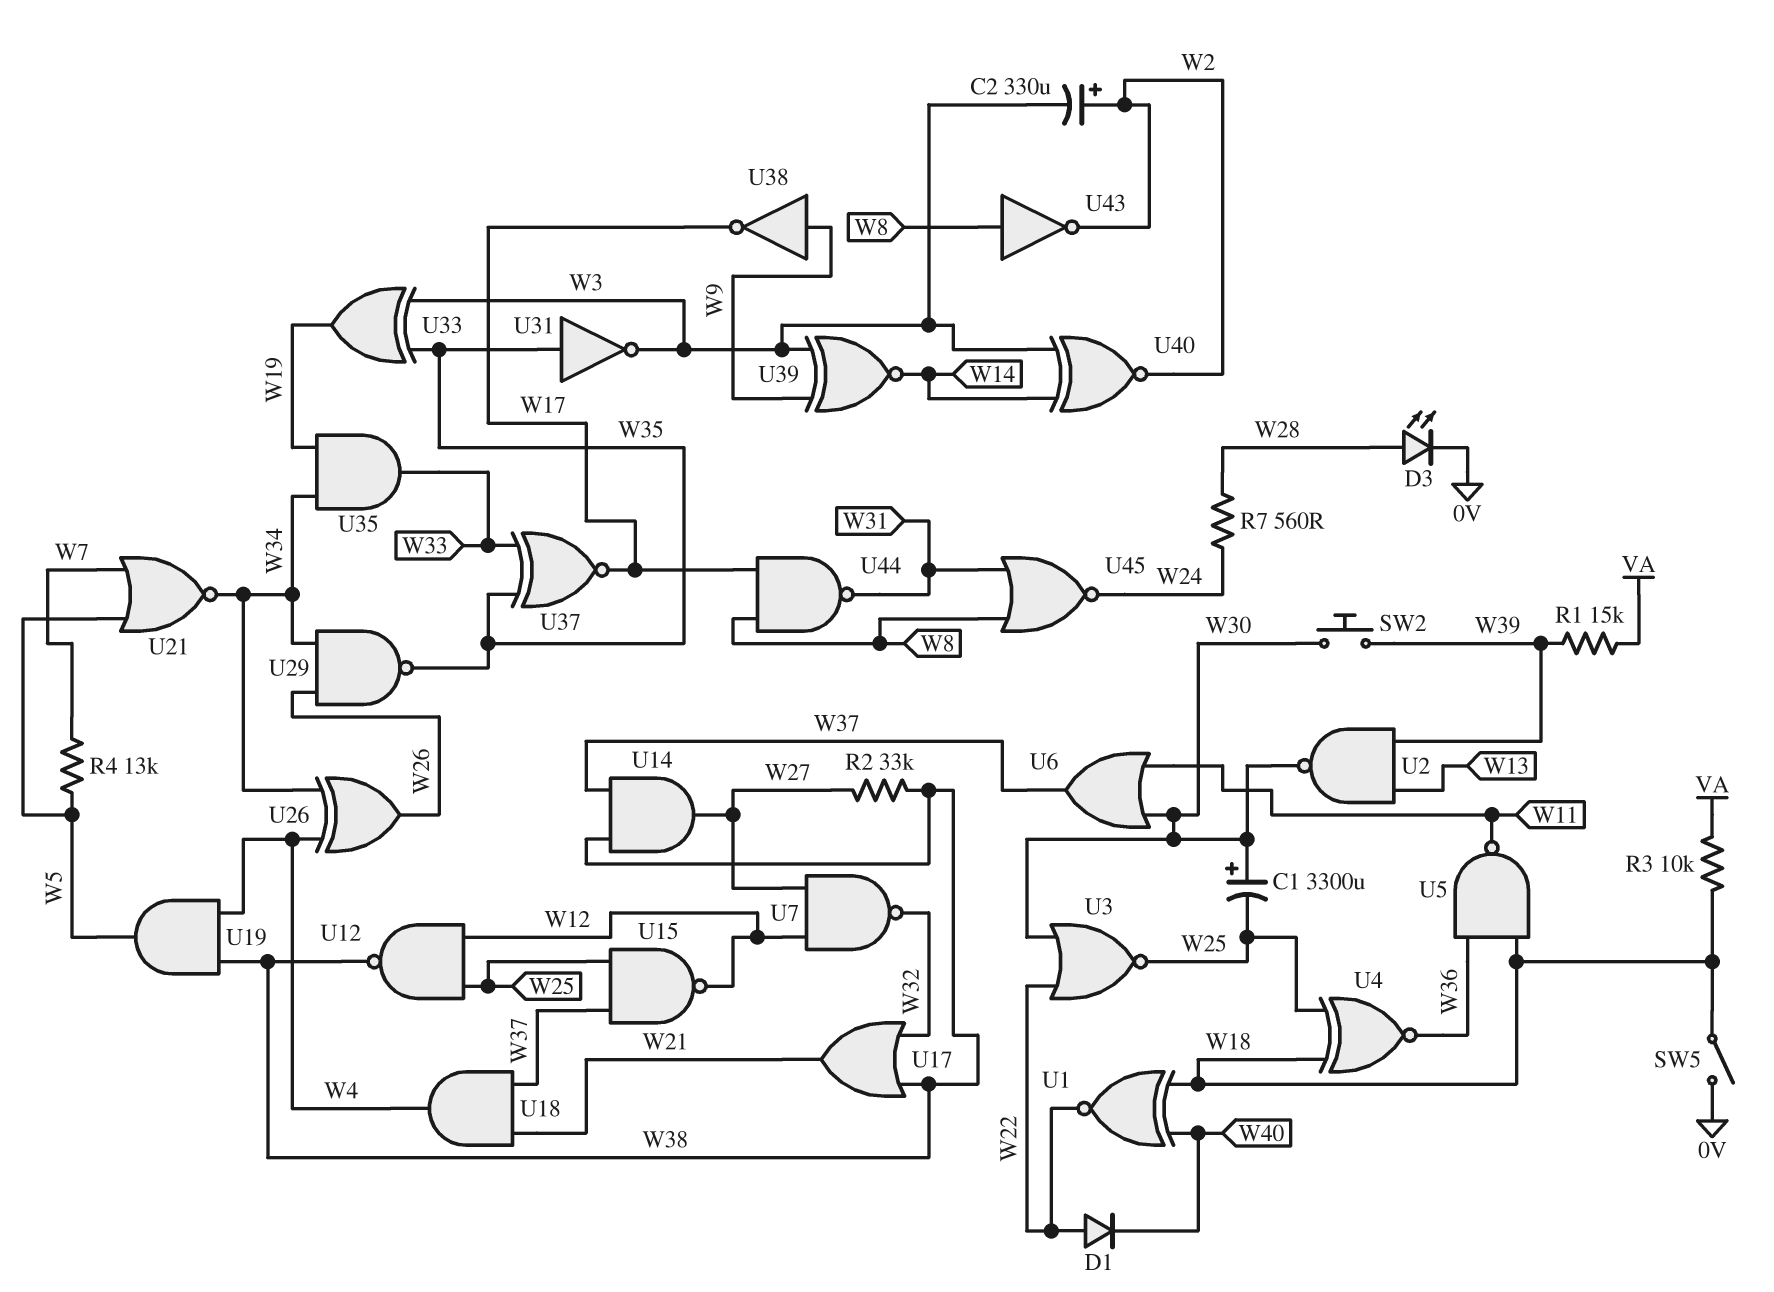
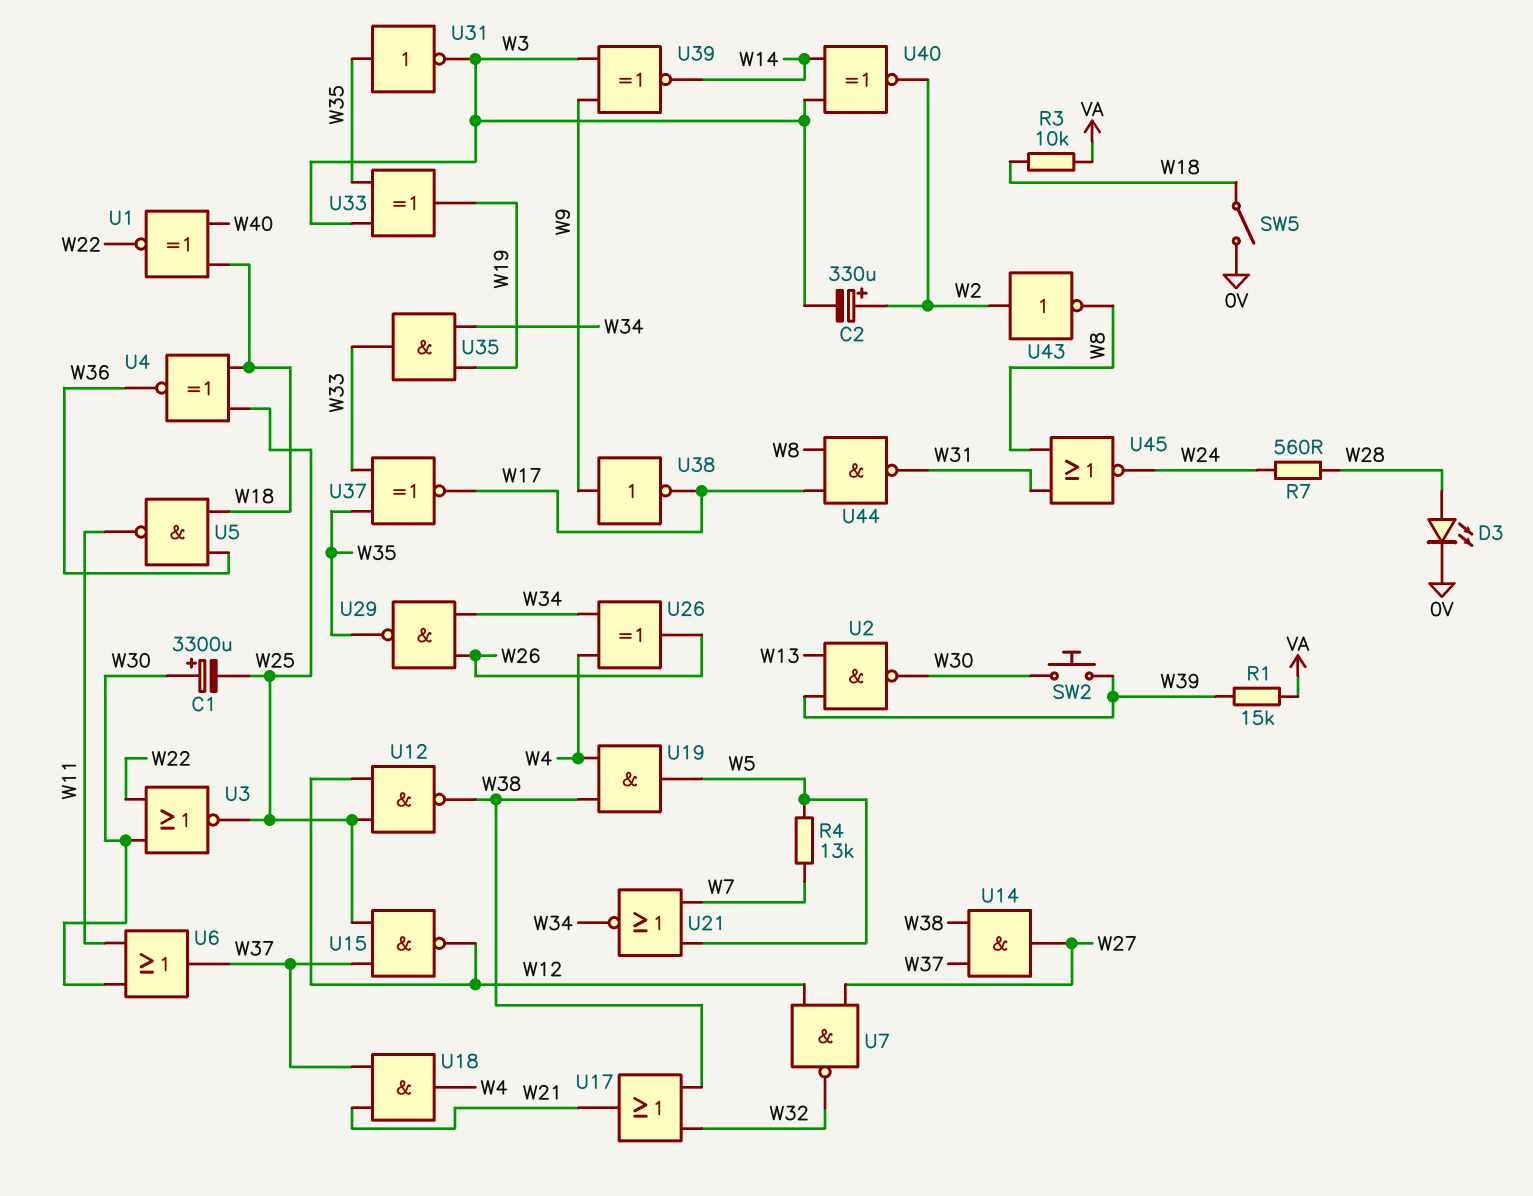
D1: diode (A W22, K W40) -> none
R2: 33k (W27, W38) -> none
U43: NOT (in W8, out W2) -> NOT (in W2, out W8)

